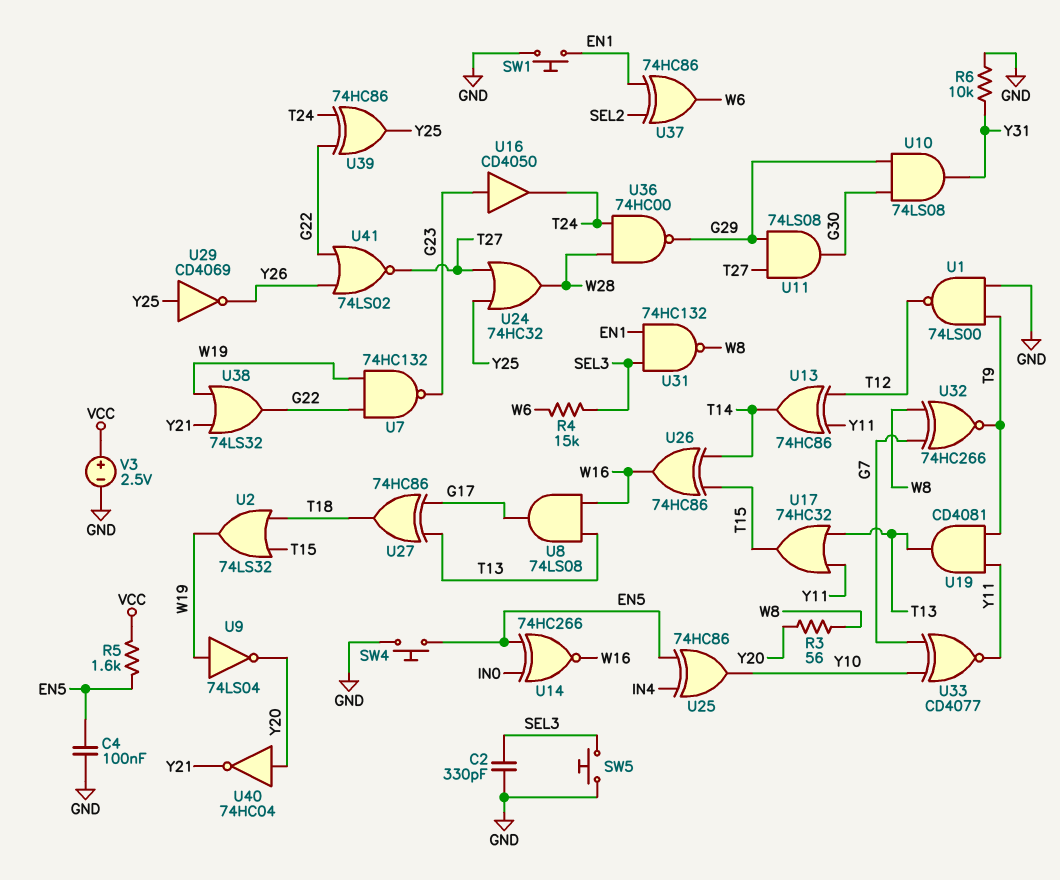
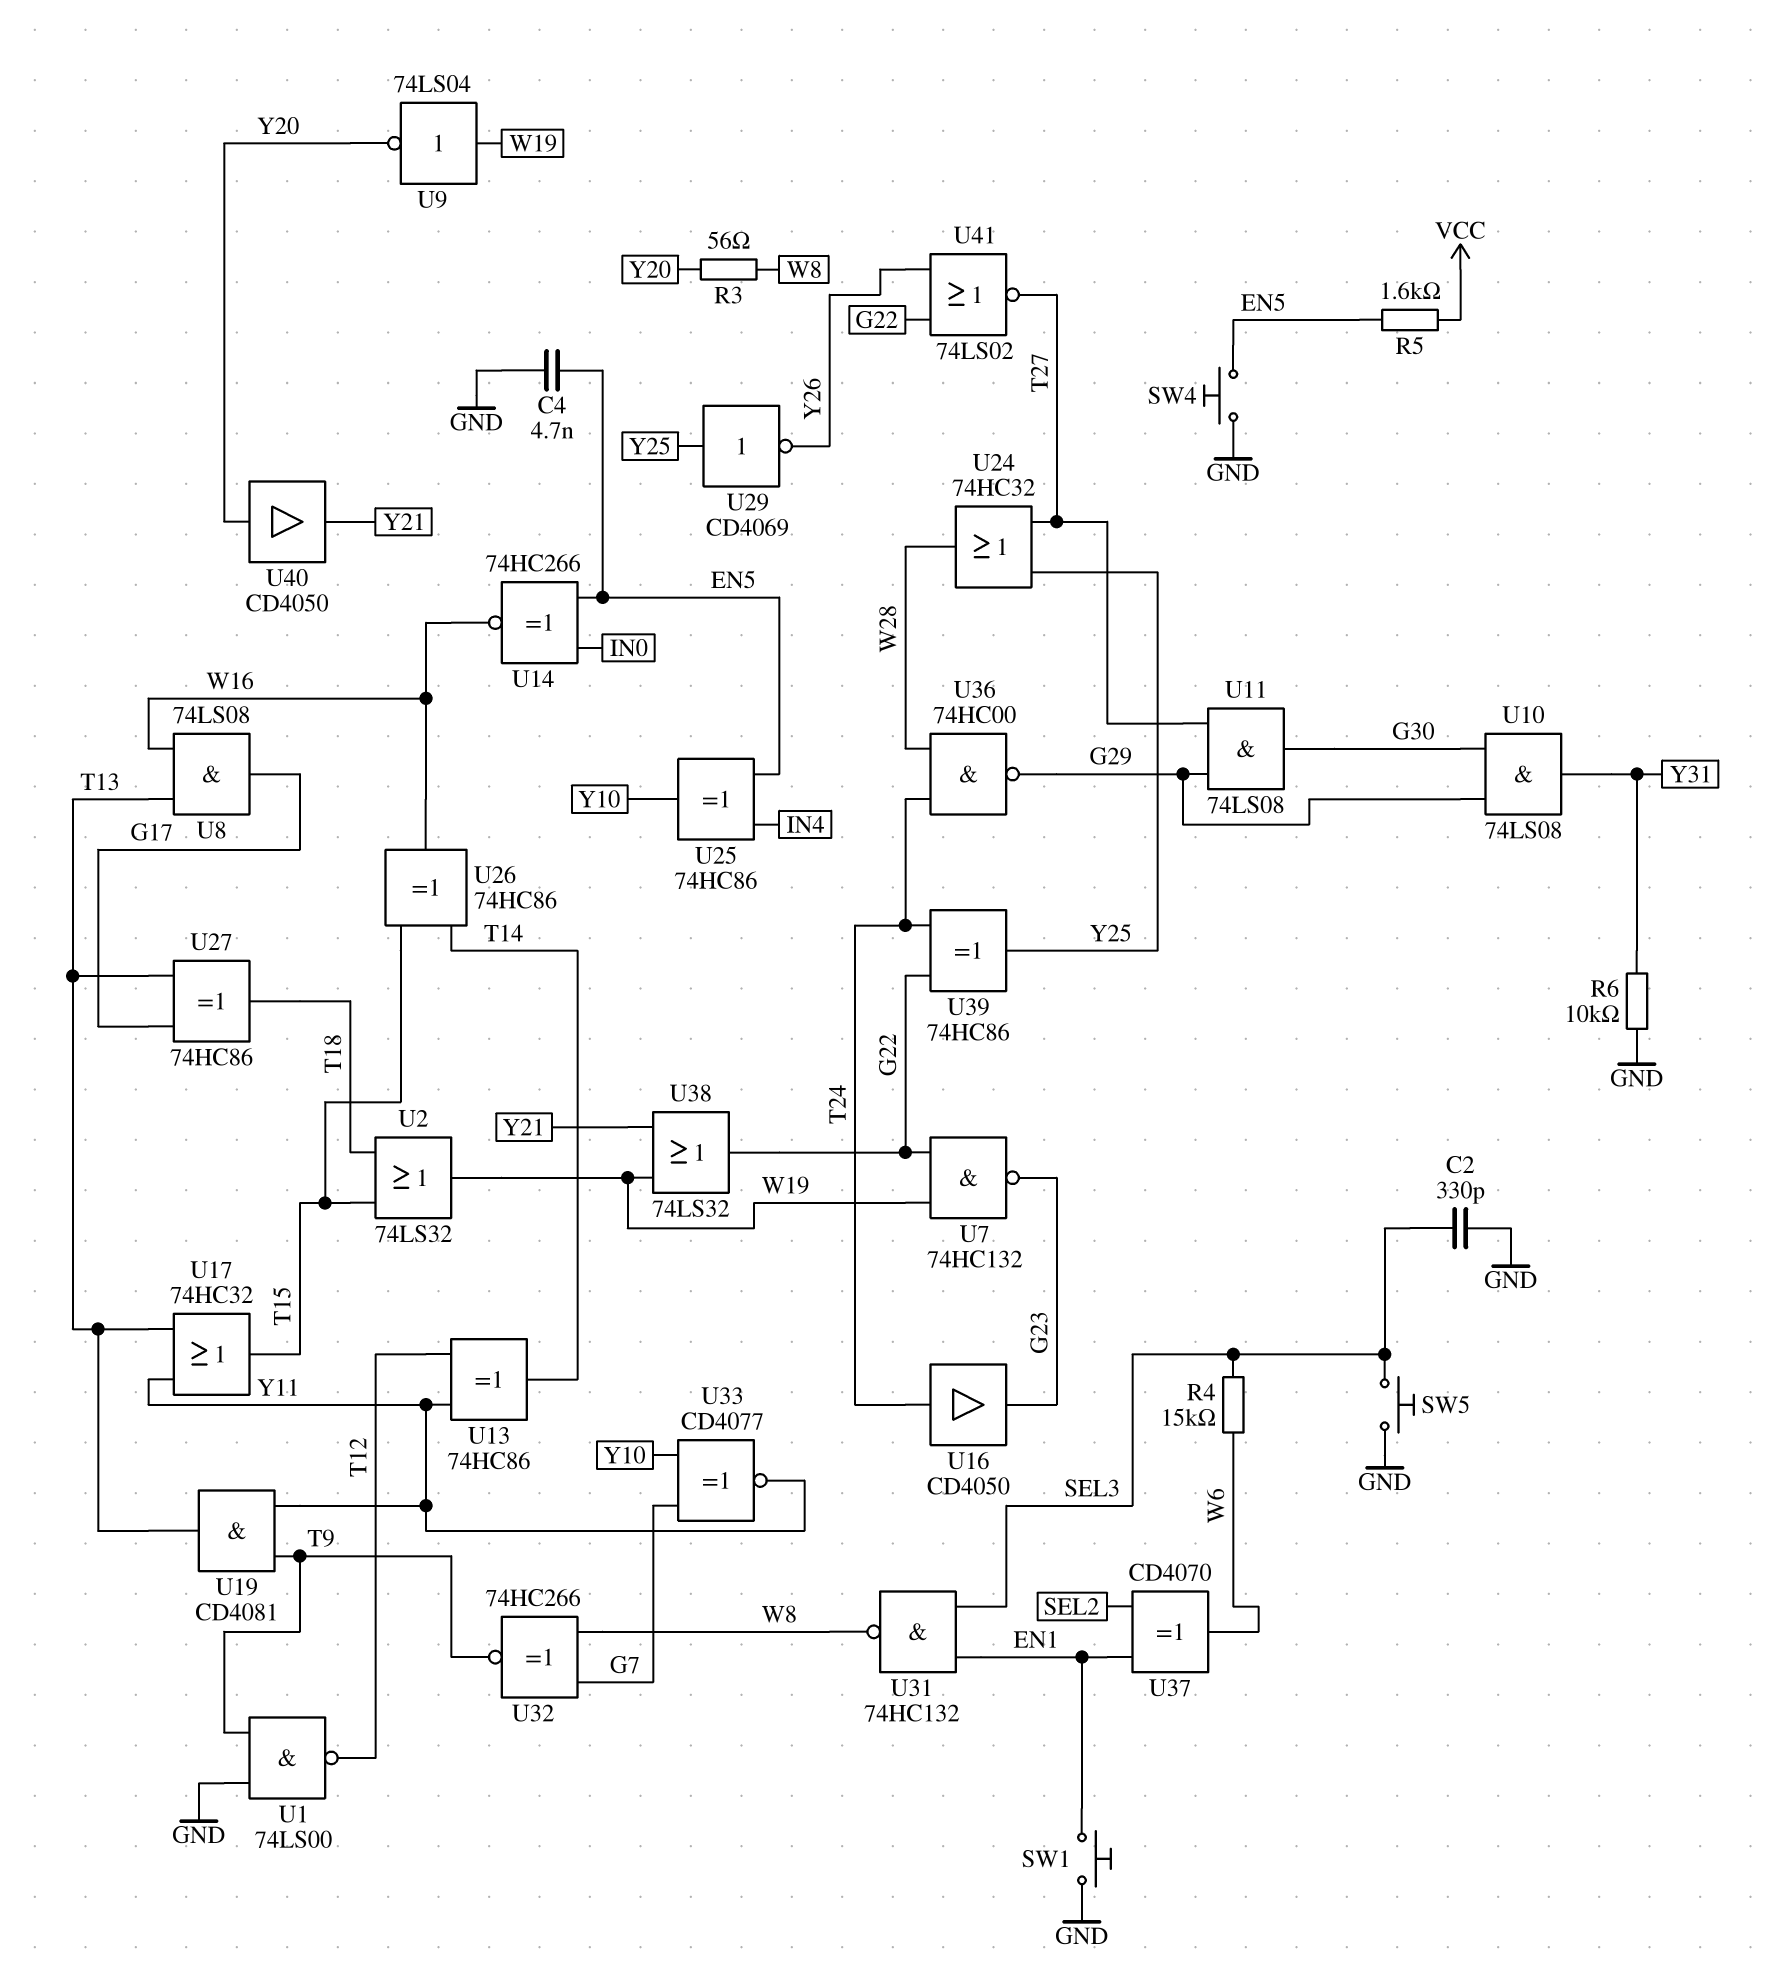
C4: 100nF (EN5, GND) -> 4.7nF (EN5, GND)
U16: buffer CD4050 (in G23, out T24) -> buffer CD4050 (in T24, out G23)
U37: XOR 74HC86 (in EN1, in SEL2, out W6) -> XOR CD4070 (in EN1, in SEL2, out W6)
U40: NOT 74HC04 (in Y20, out Y21) -> buffer CD4050 (in Y20, out Y21)
V3: 2.5V (plus VCC, minus GND) -> none

